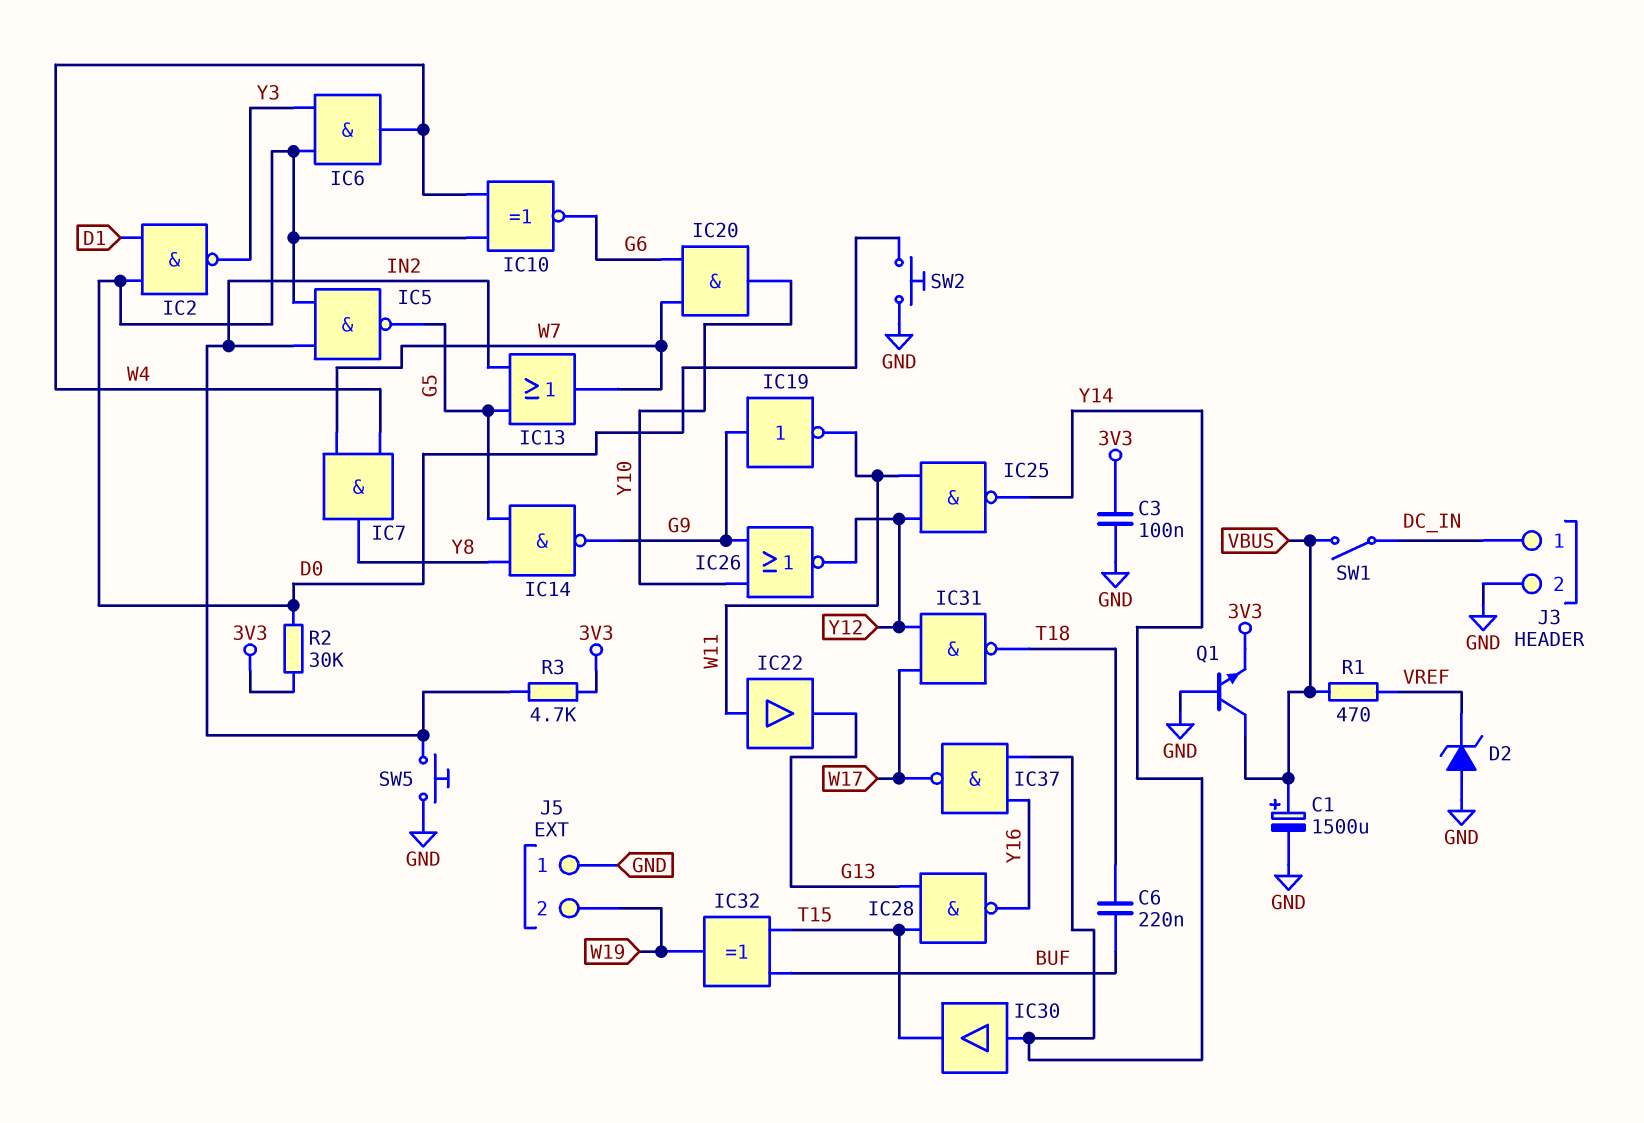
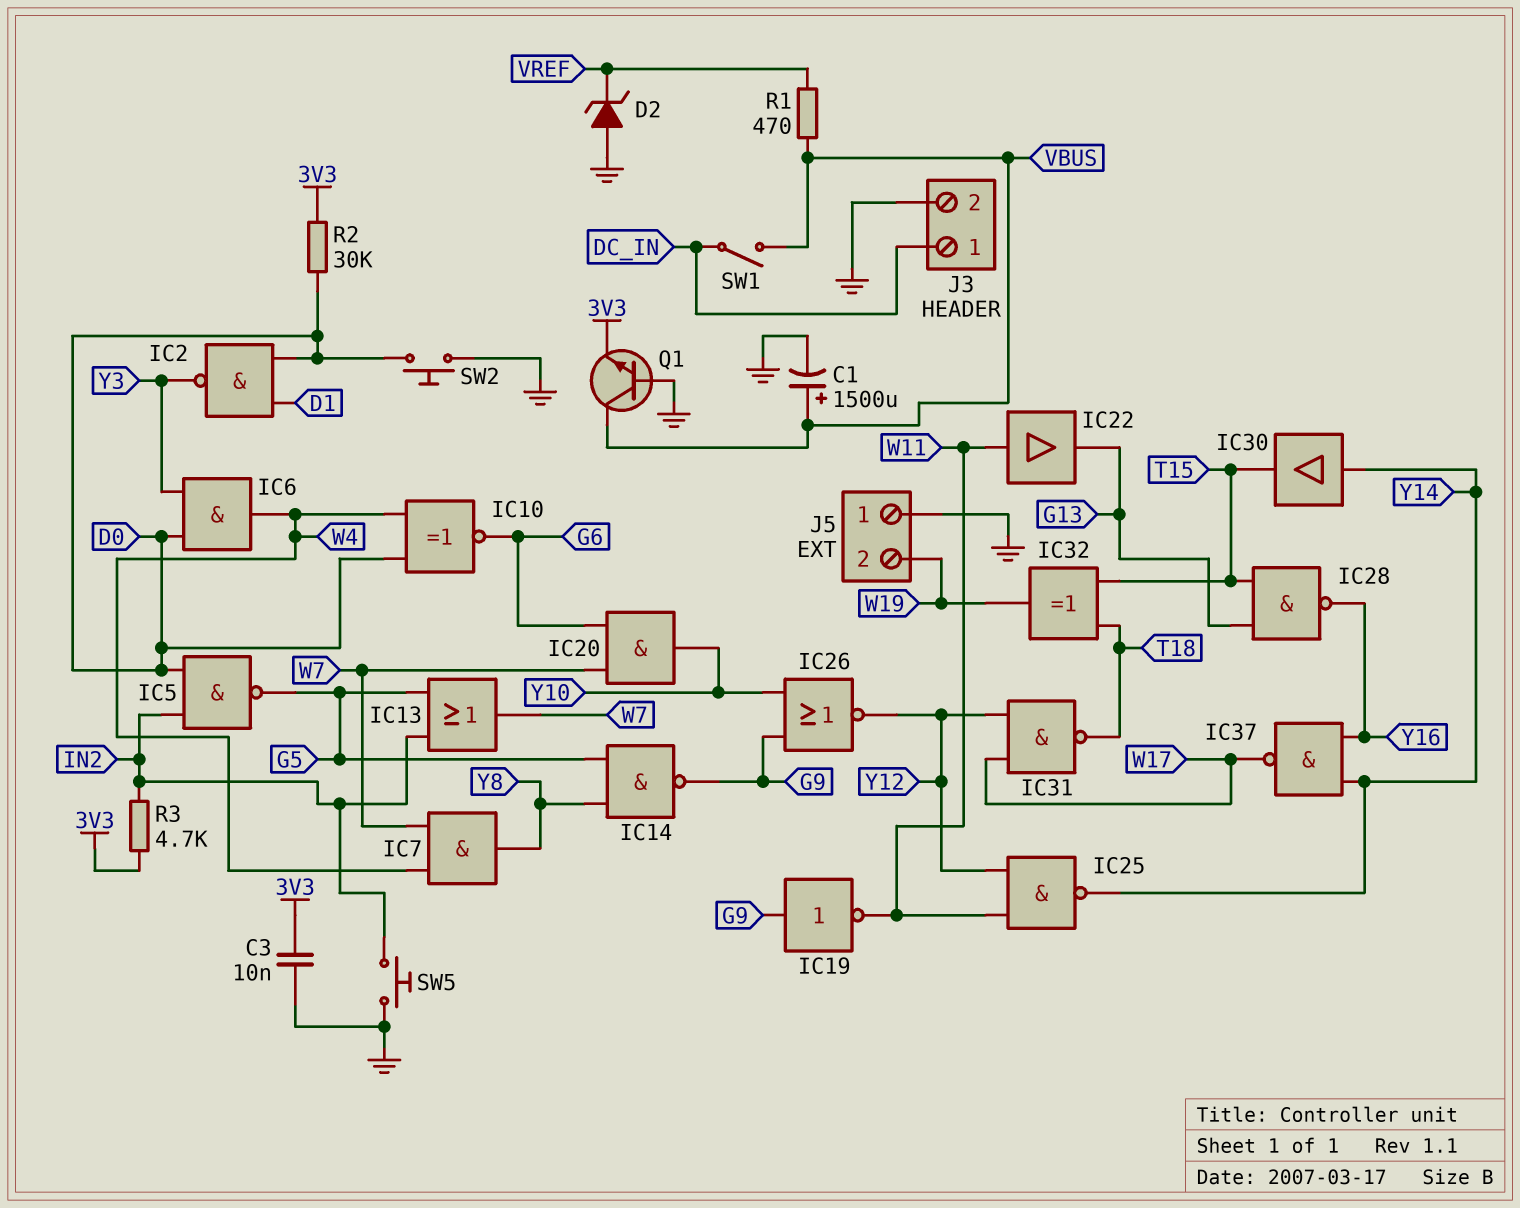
C3: 100nF (3V3, GND) -> 10nF (3V3, GND)
C6: 220nF (BUF, T18) -> none
IC32: XOR (in BUF, in T15, out W19) -> XOR (in T15, in T18, out W19)

